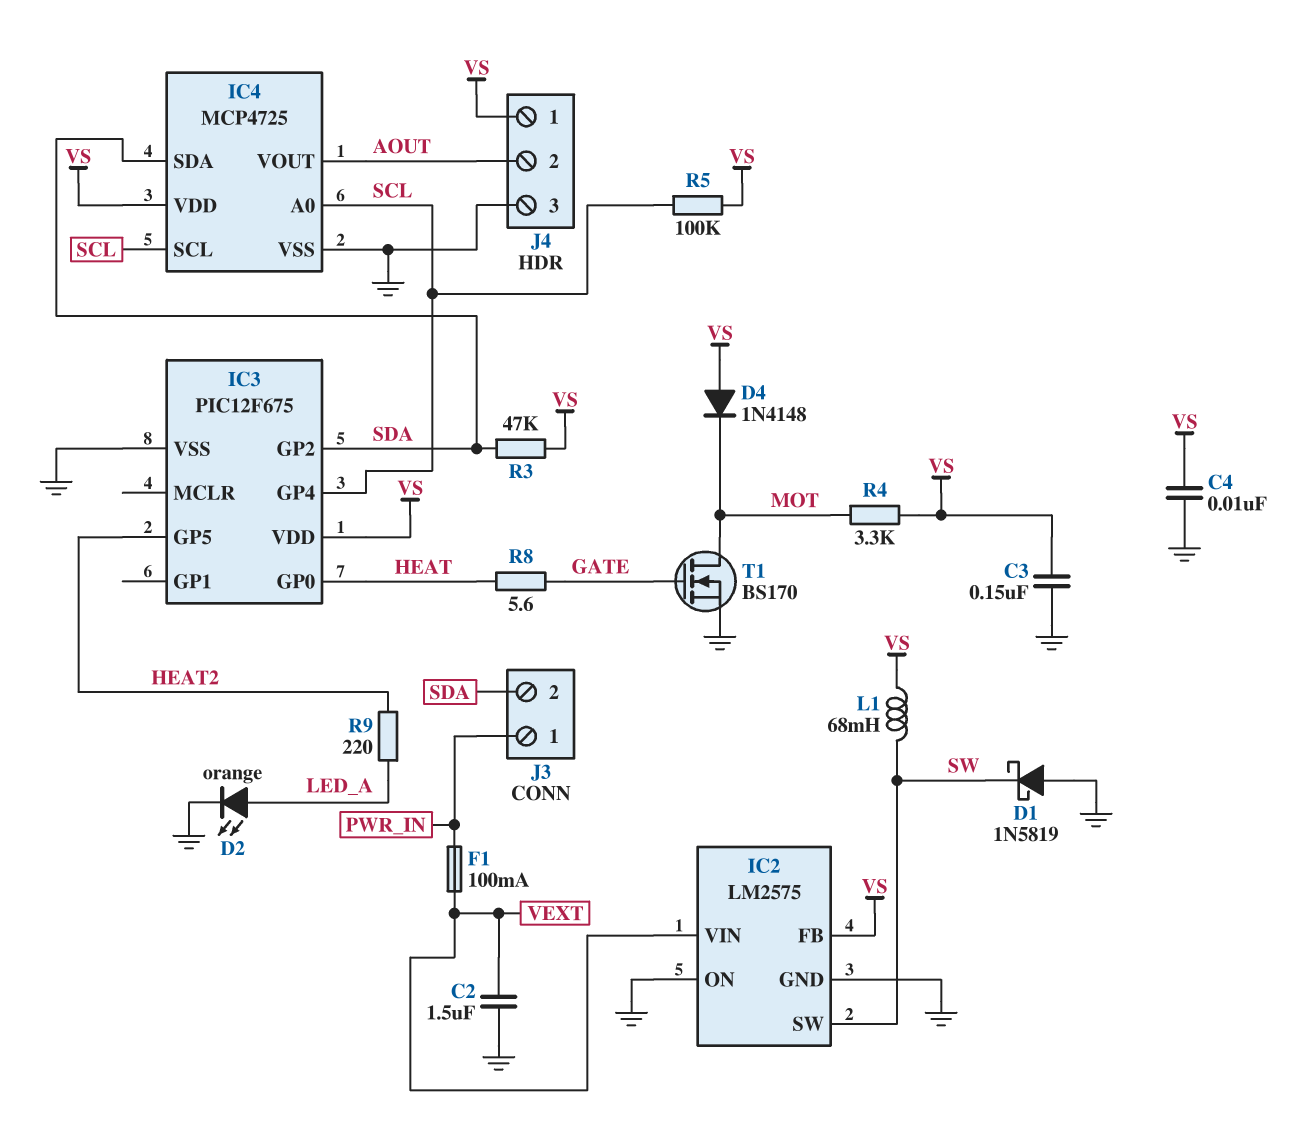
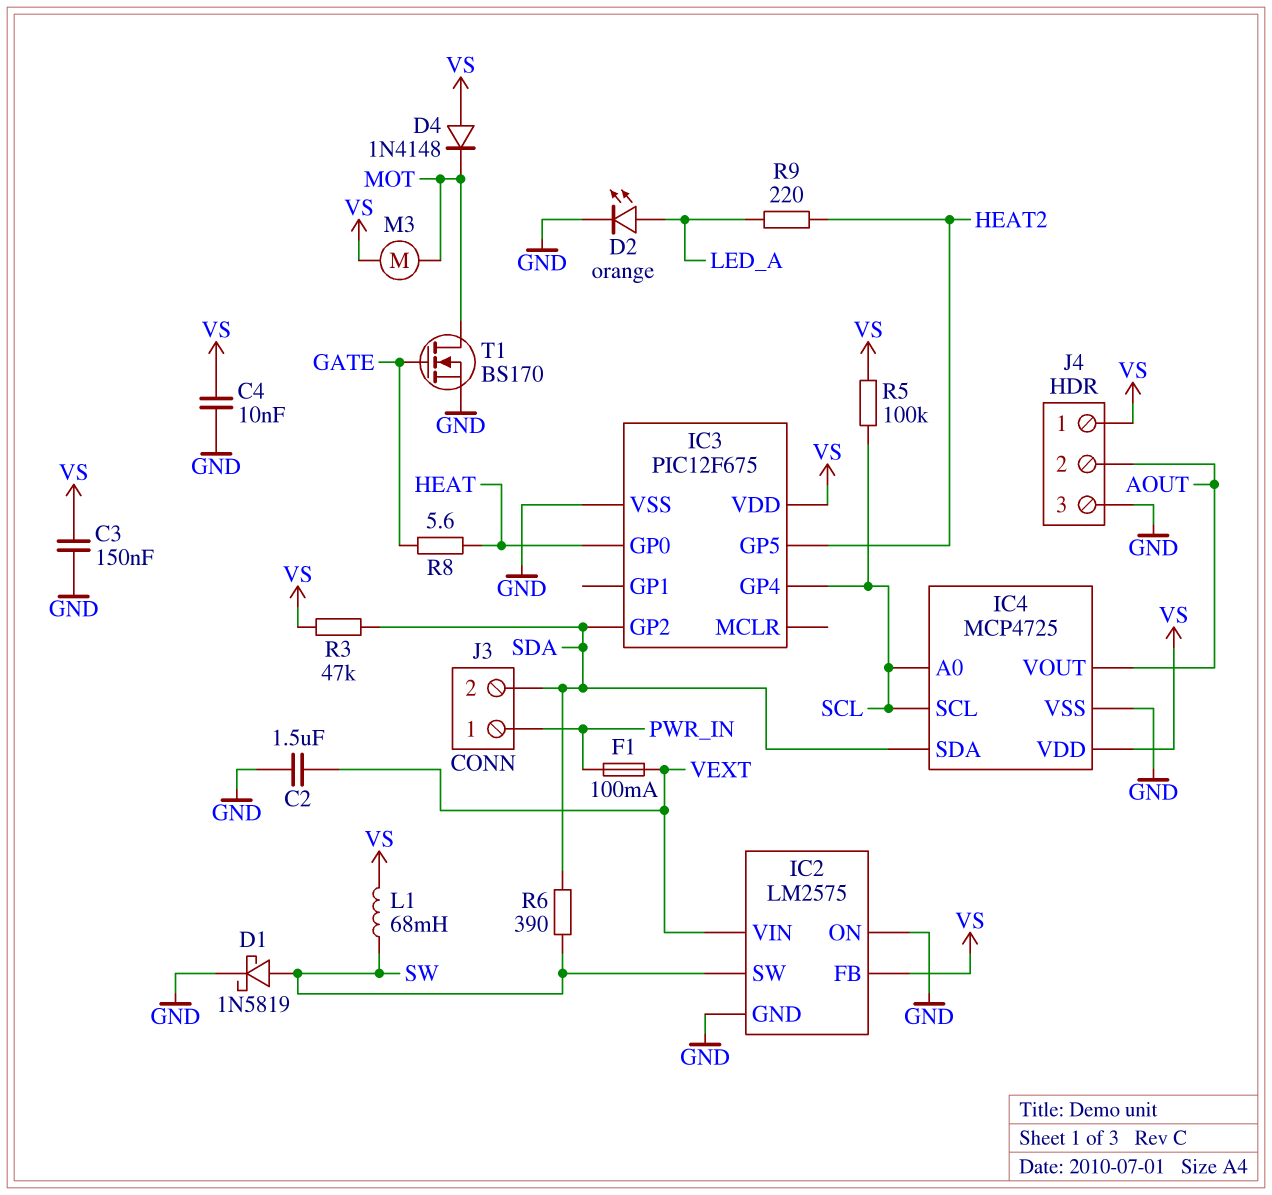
D1: schottky 1N5819 (A GND, K SW) -> schottky 1N5819 (A SW, K GND)
M3: none -> motor (MOT, VS)
R4: 3.3k (MOT, VS) -> none
R6: none -> 390 (SDA, SW)

